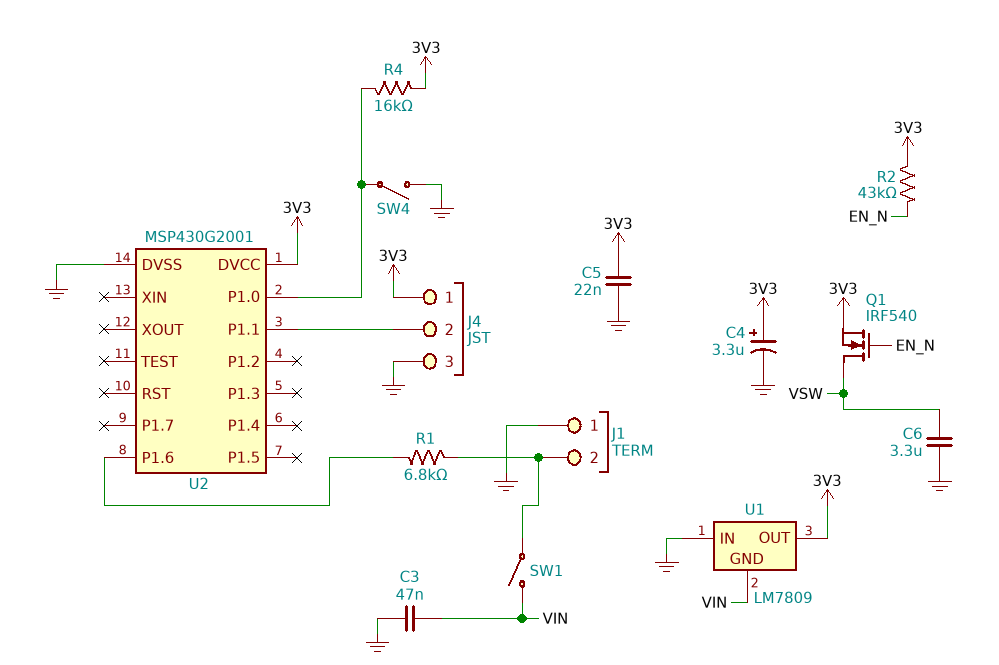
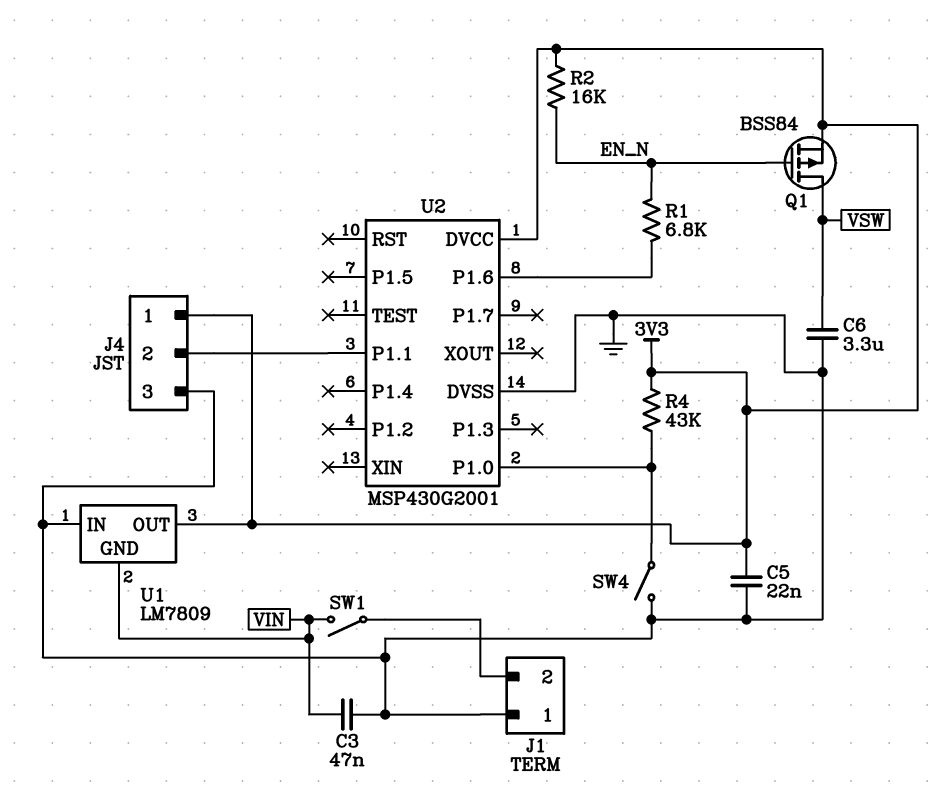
C4: 3.3uF (plus 3V3, minus GND) -> none
Q1: NMOS IRF540 (G EN_N, D VSW, S 3V3) -> PMOS BSS84 (G EN_N, D VSW, S 3V3)
R1: 6.8k (J1/2, U2/P1.6) -> 6.8k (EN_N, U2/P1.6)
R2: 43k (3V3, EN_N) -> 16k (3V3, EN_N)
R4: 16k (3V3, U2/P1.0) -> 43k (3V3, U2/P1.0)

